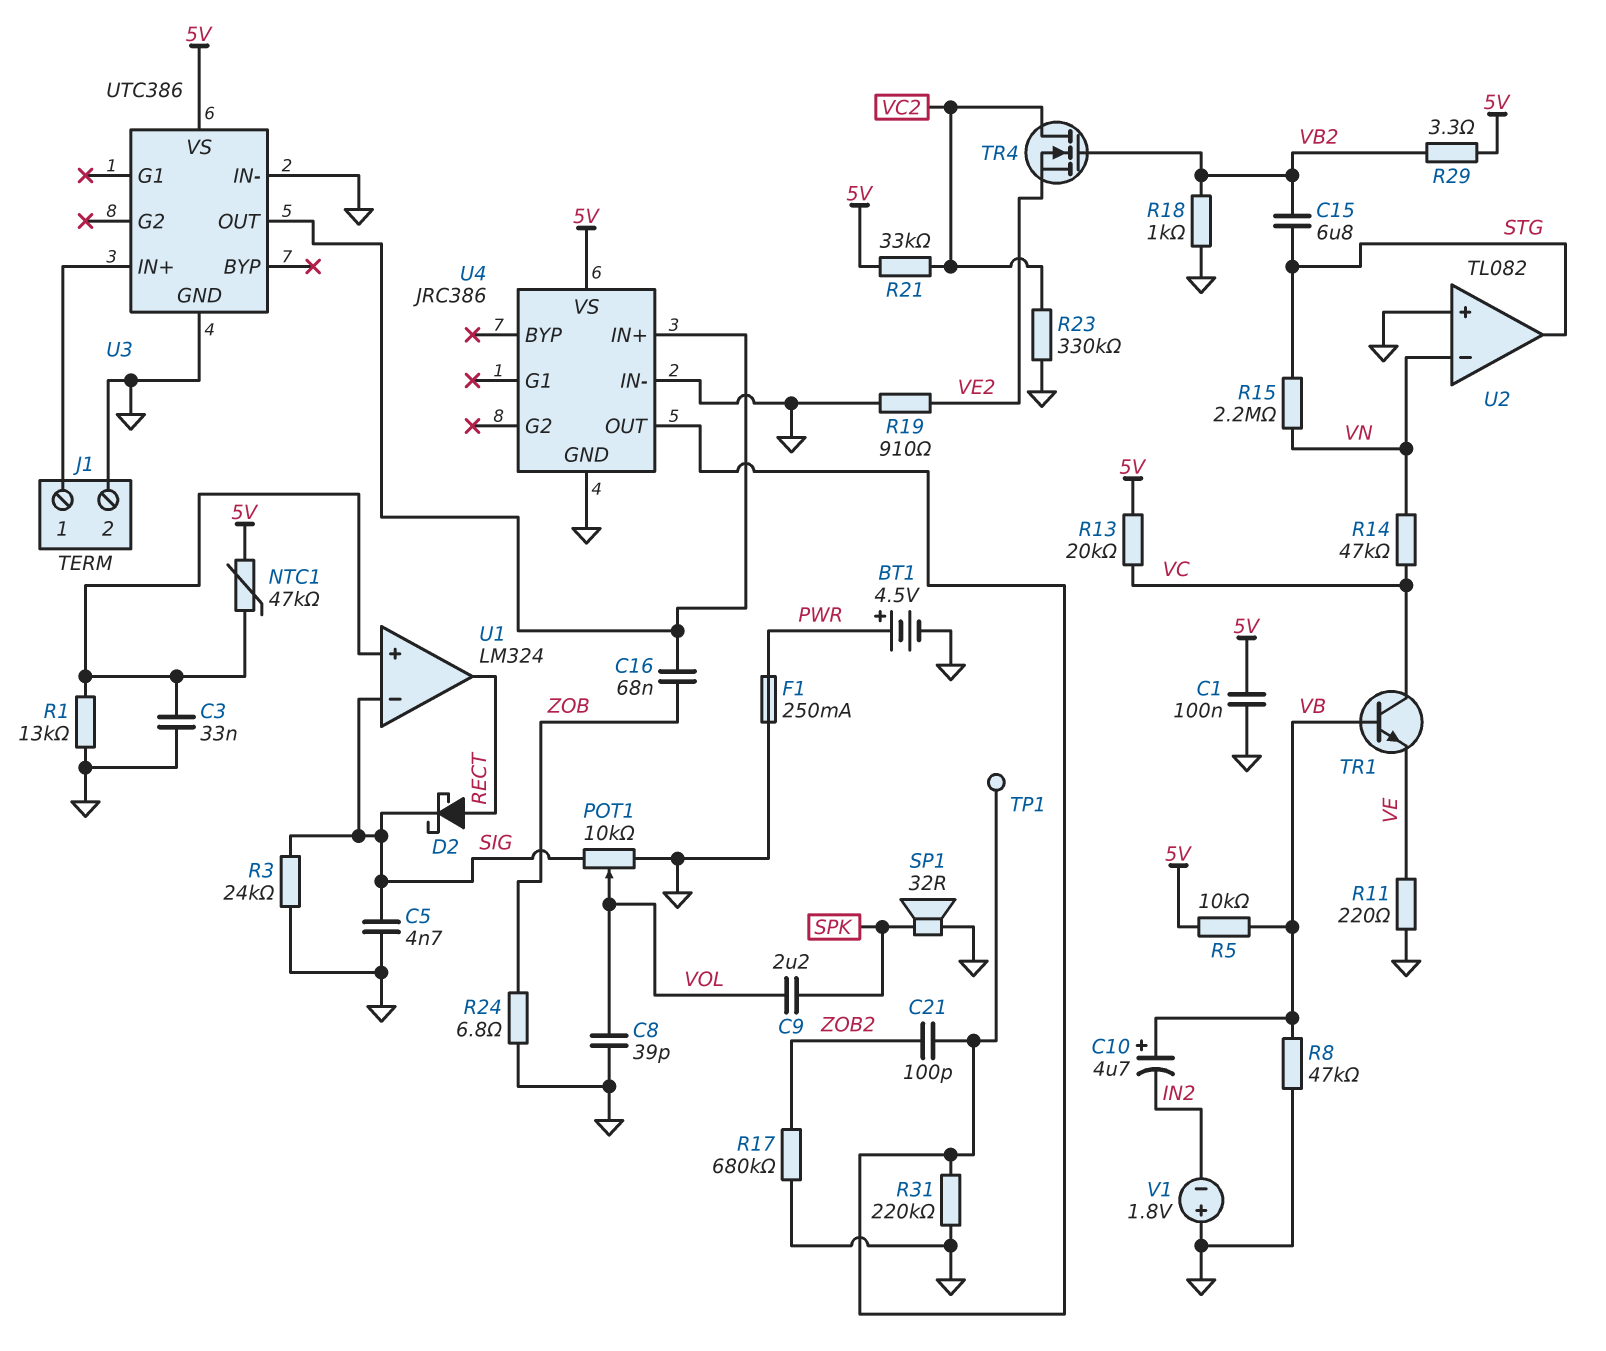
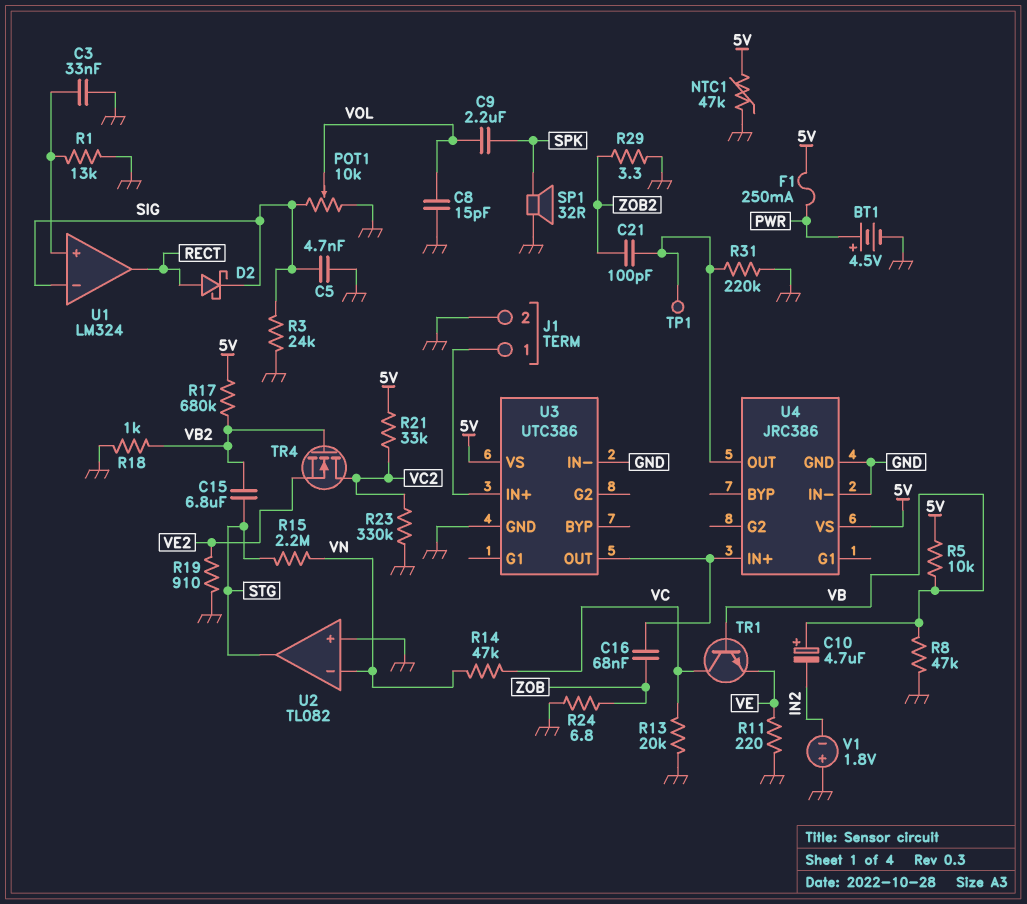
C1: 100nF (5V, GND) -> none
C8: 39pF (GND, VOL) -> 15pF (GND, VOL)
F1: 250mA (GND, PWR) -> 250mA (5V, PWR)
NTC1: 47k (5V, U1/in+) -> 47k (5V, GND)
R13: 20k (5V, VC) -> 20k (GND, VC)
R17: 680k (GND, ZOB2) -> 680k (5V, VB2)
R29: 3.3 (5V, VB2) -> 3.3 (GND, ZOB2)

